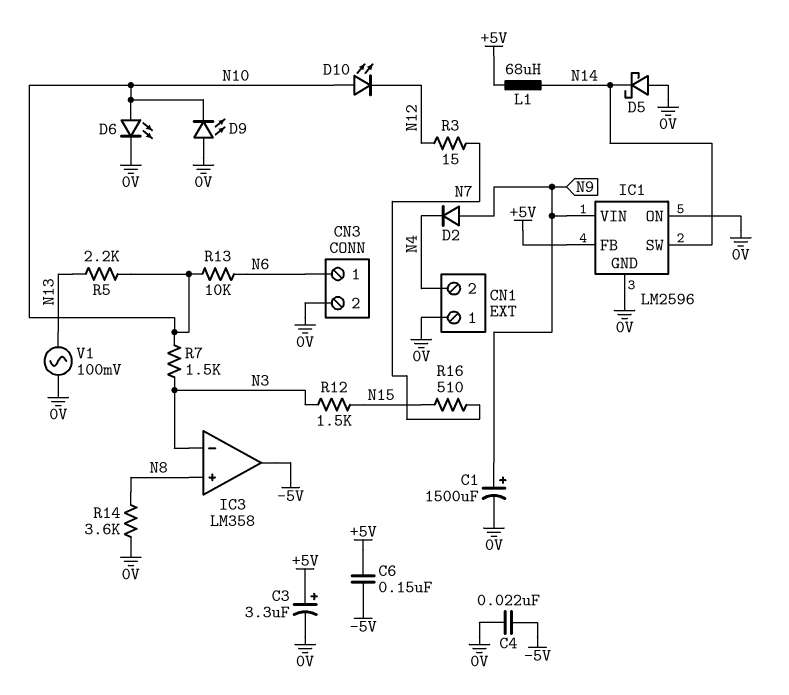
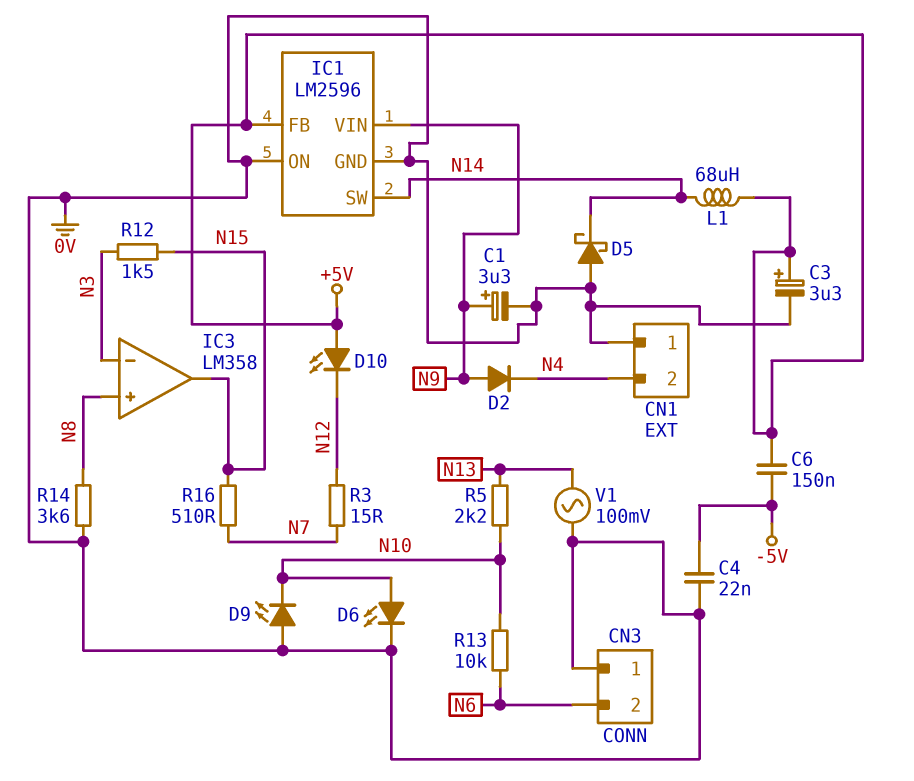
C1: 1500uF (plus N9, minus 0V) -> 3.3uF (plus N9, minus 0V)
CN3 pin 1: N6 -> 0V
CN3 pin 2: 0V -> N6
D10: LED (A N10, K N12) -> LED (A +5V, K N12)
IC3 pin out: -5V -> N15
R7: 1.5k (N3, N10) -> none

